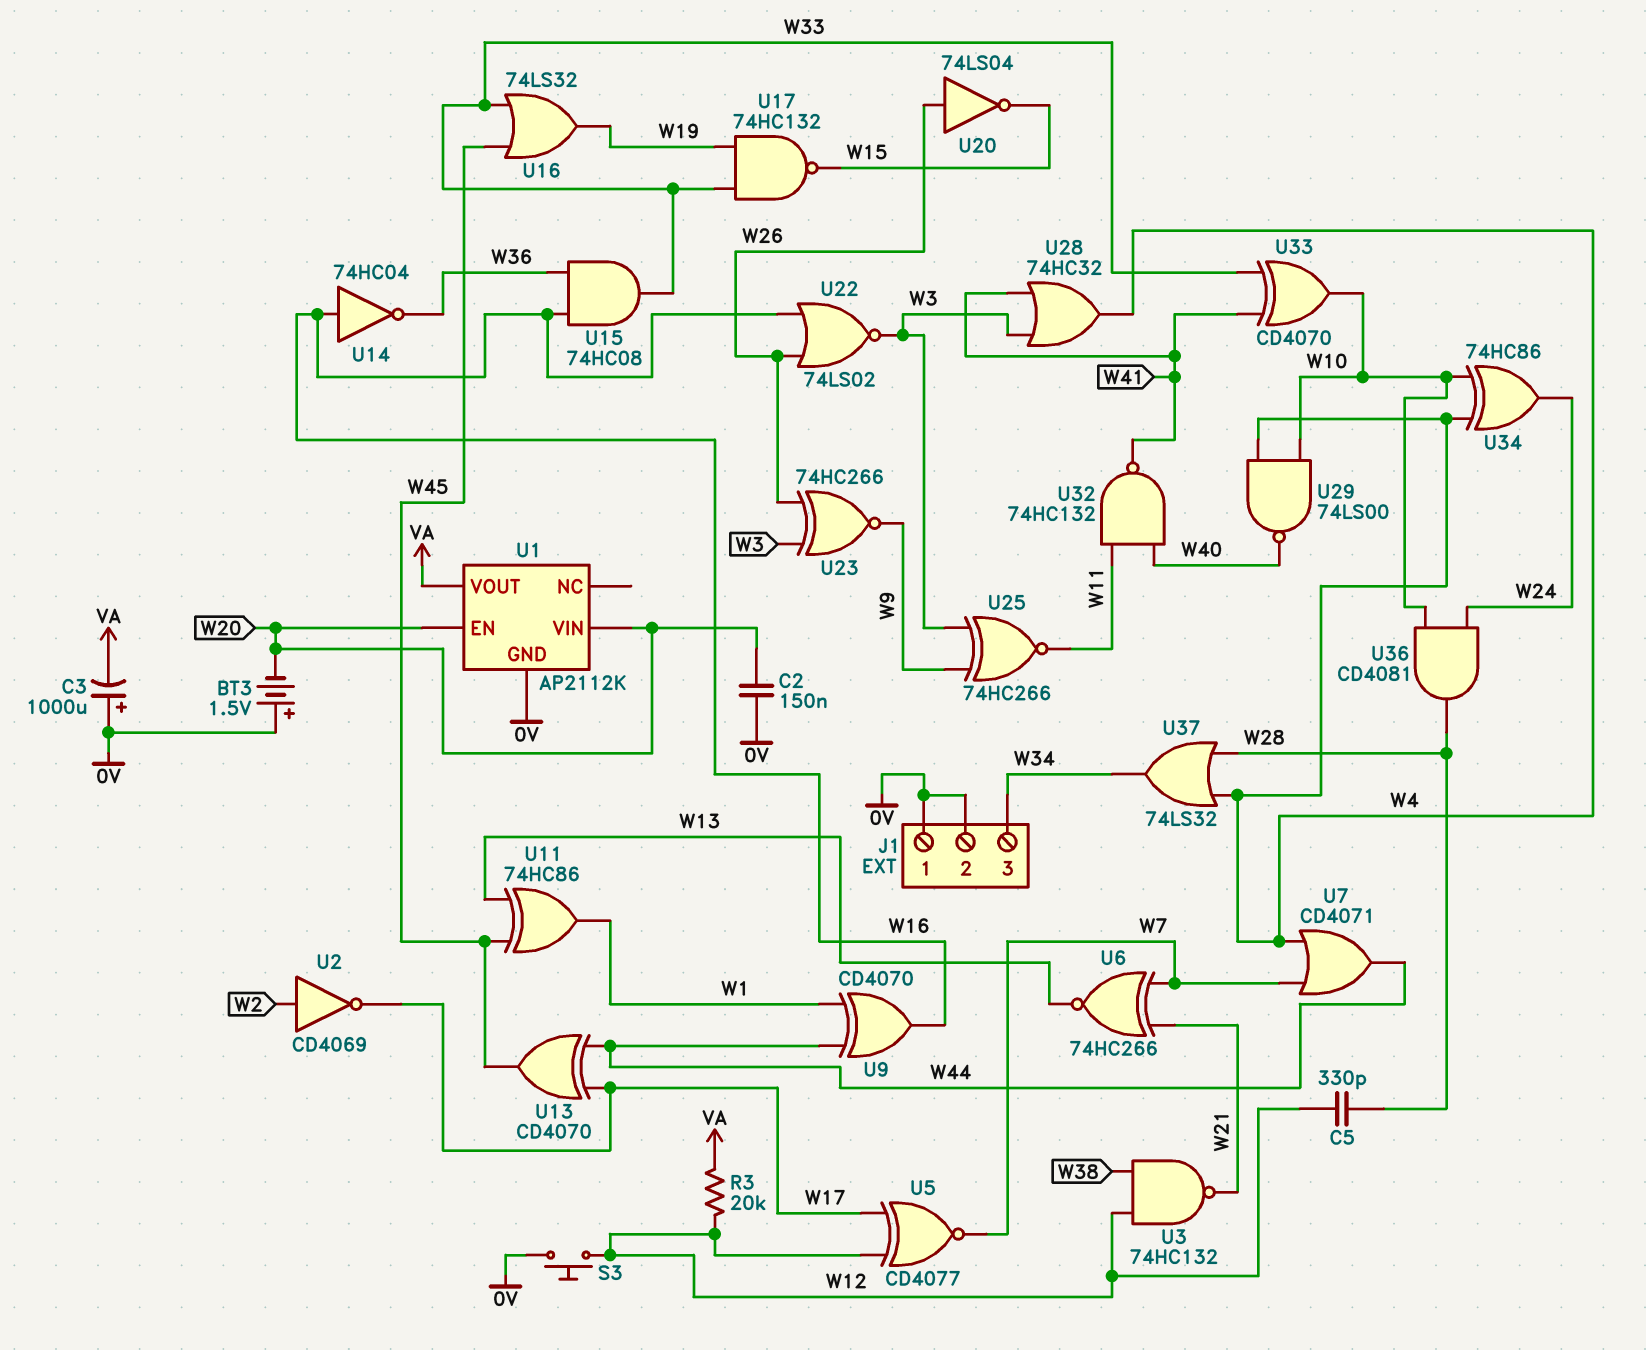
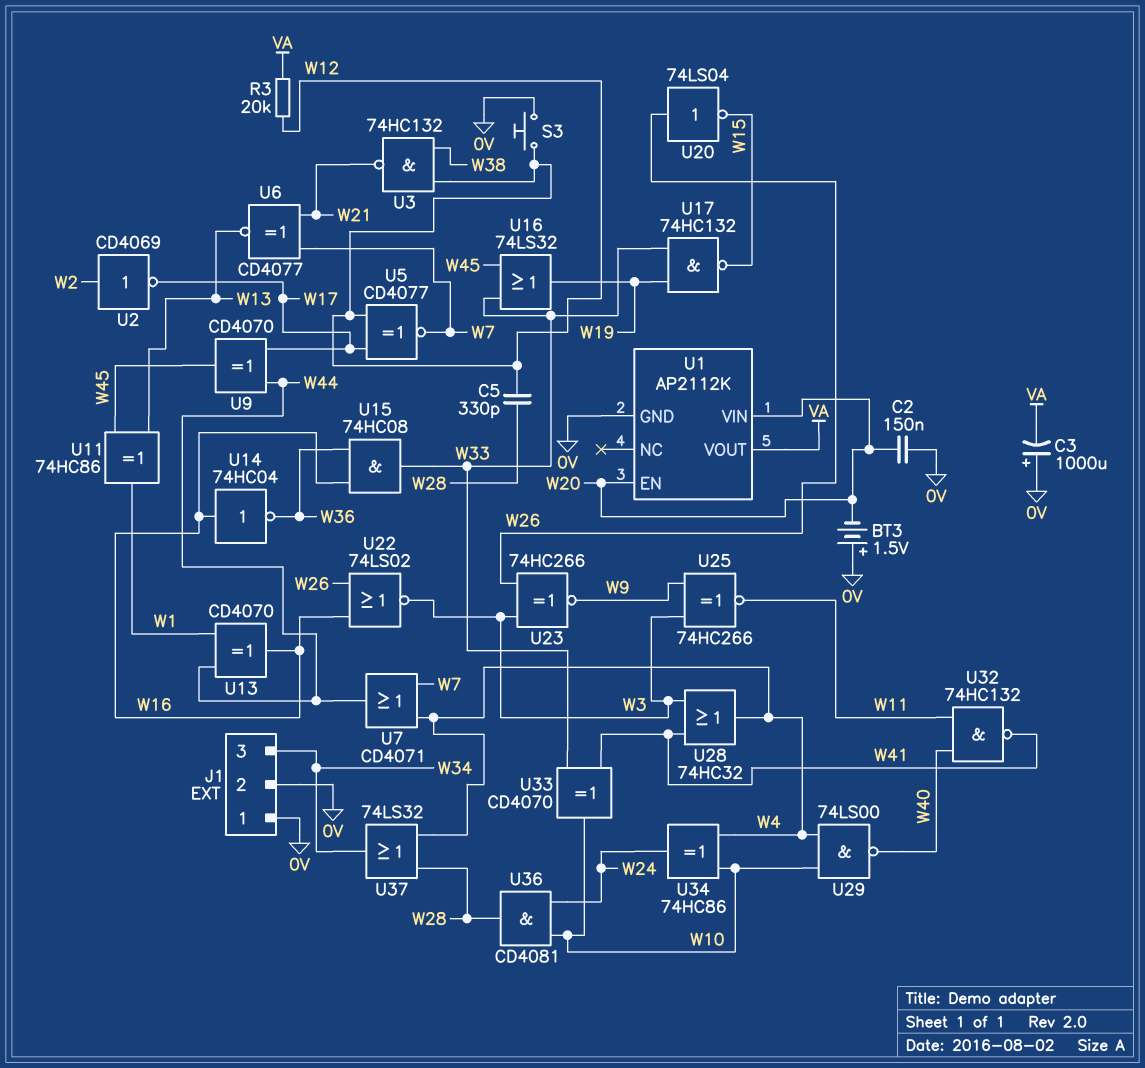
U6: XNOR 74HC266 (in W7, in W21, out W13) -> XNOR CD4077 (in W7, in W21, out W13)
U9: XOR CD4070 (in W1, in W44, out W16) -> XOR CD4070 (in W17, in W44, out W45)
U13: XOR CD4070 (in W17, in W44, out W45) -> XOR CD4070 (in W1, in W44, out W16)

